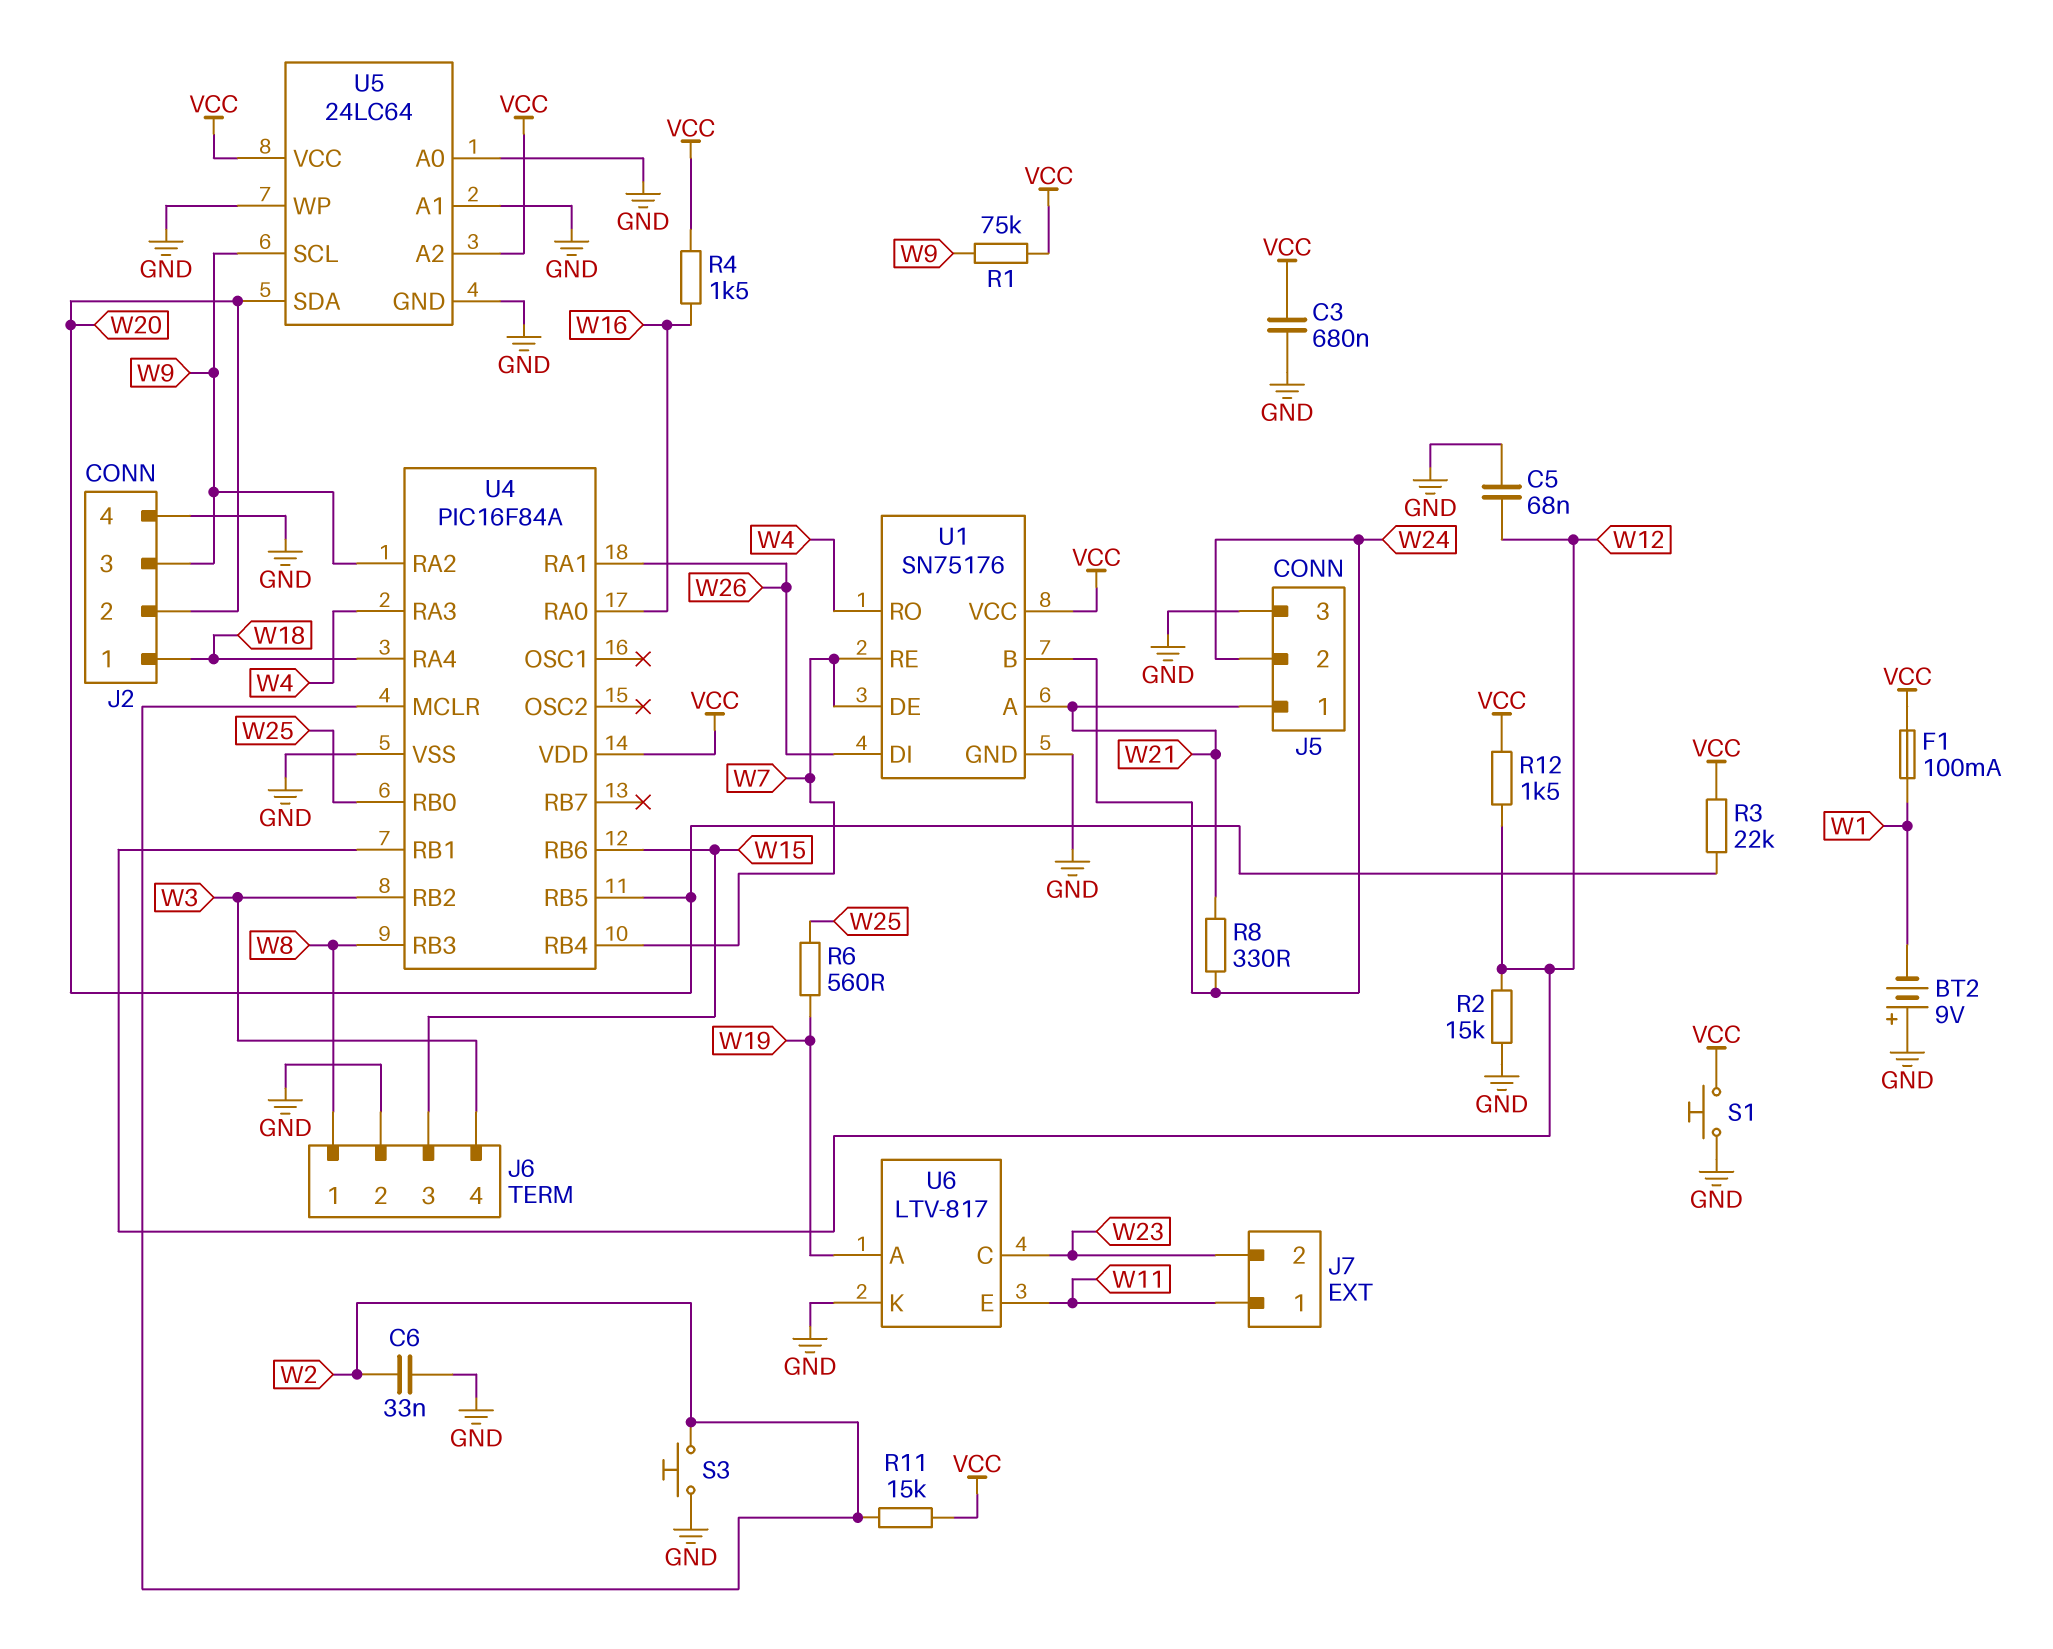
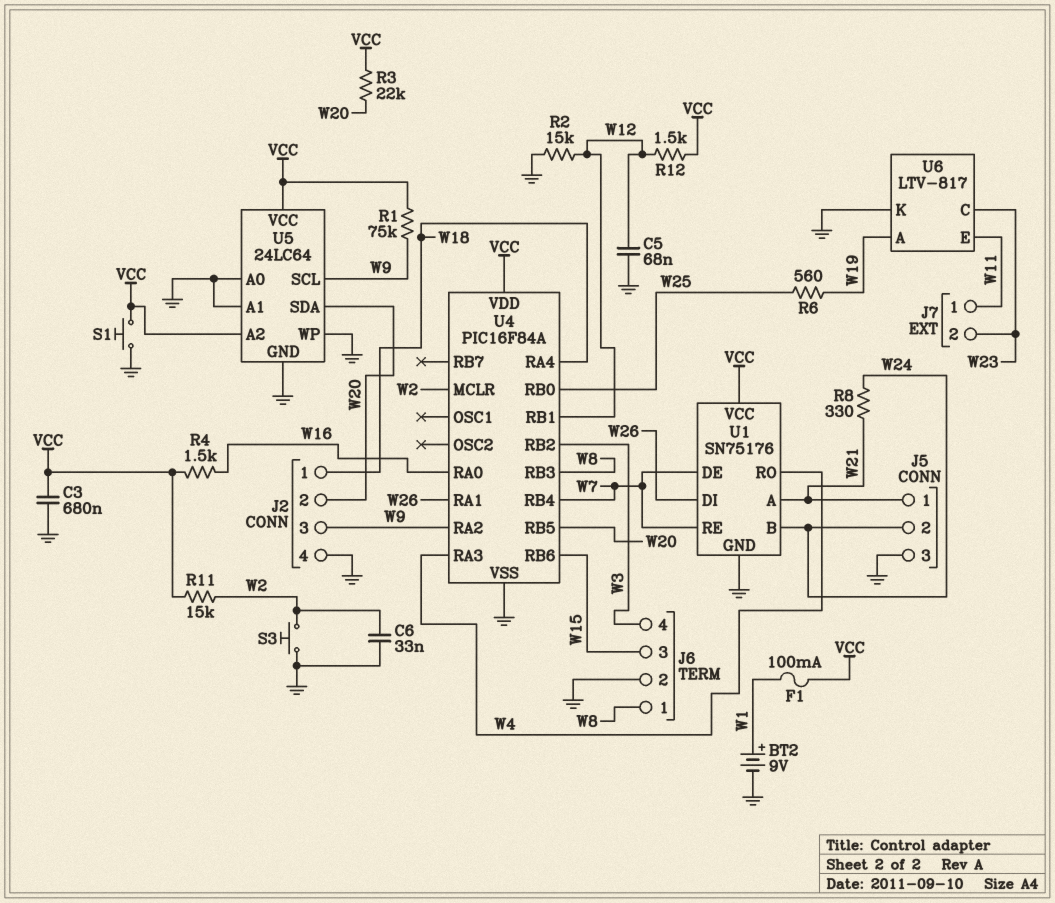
BT2: 9V (plus GND, minus W1) -> 9V (plus W1, minus GND)

